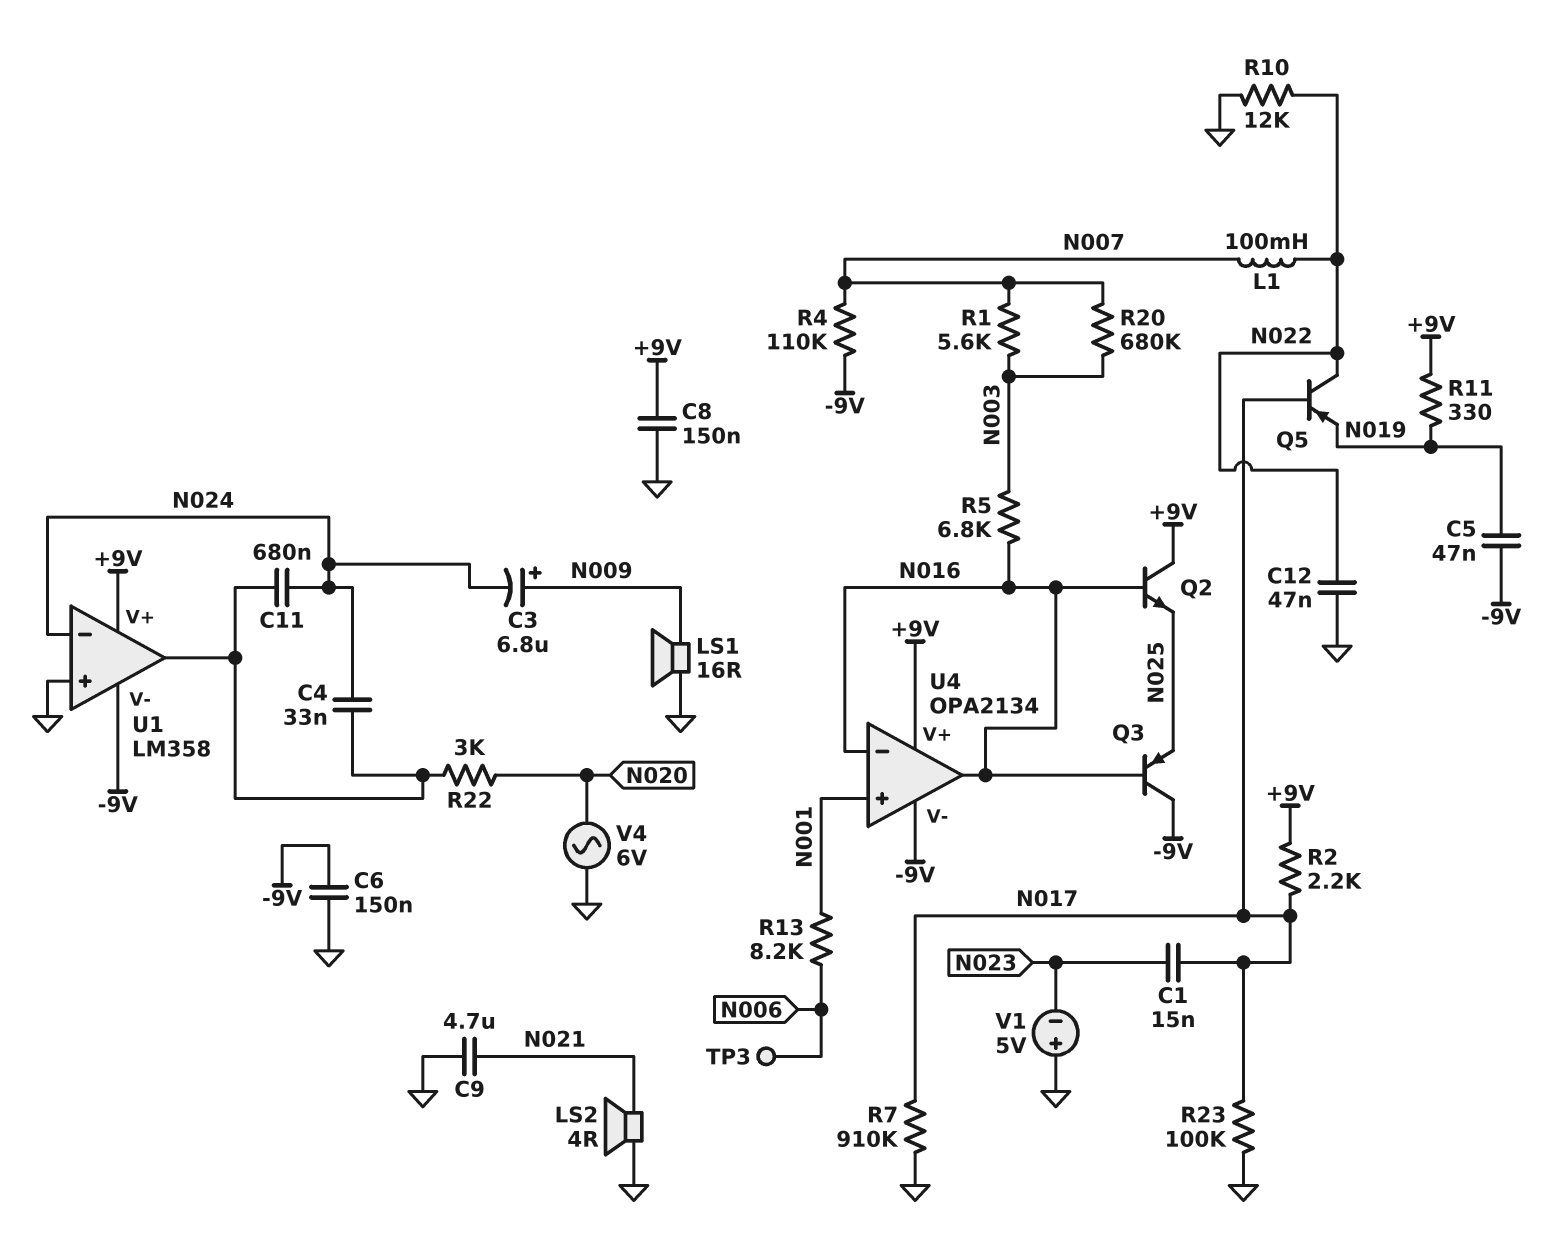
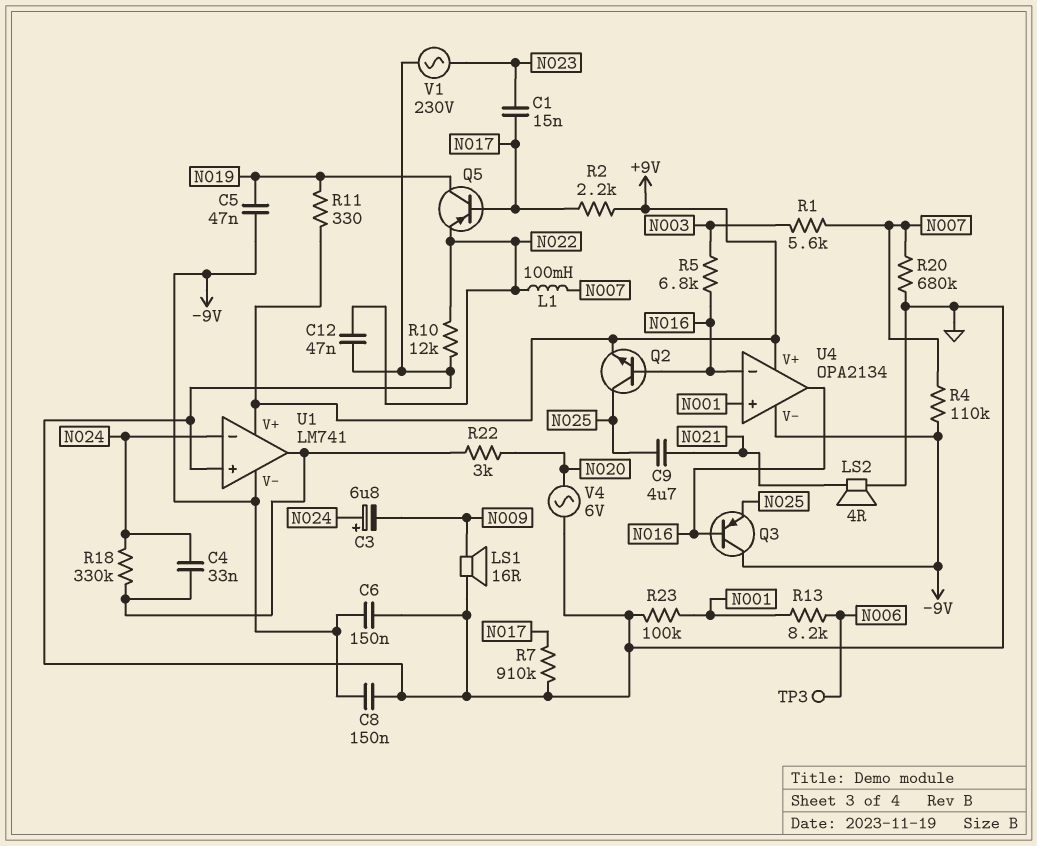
C3: 6.8uF (plus N009, minus N024) -> 6.8uF (plus N024, minus N009)
C8: 150nF (+9V, GND) -> 150nF (-9V, GND)
C9: 4.7uF (GND, N021) -> 4.7uF (N021, N025)
C11: 680nF (N024, U1/out) -> none
Q2: NPN (B N016, C +9V, E N025) -> NPN (B N016, C N025, E +9V)
Q5: PNP (B N017, C N022, E N019) -> PNP (B N017, C N019, E N022)
R18: none -> 330k (N024, U1/out)
R20: 680k (N003, N007) -> 680k (GND, N007)
R23: 100k (GND, N017) -> 100k (GND, N001)
U1: LM358 -> LM741
V1: 5V (plus GND, minus N023) -> AC 230V (GND, N023)

